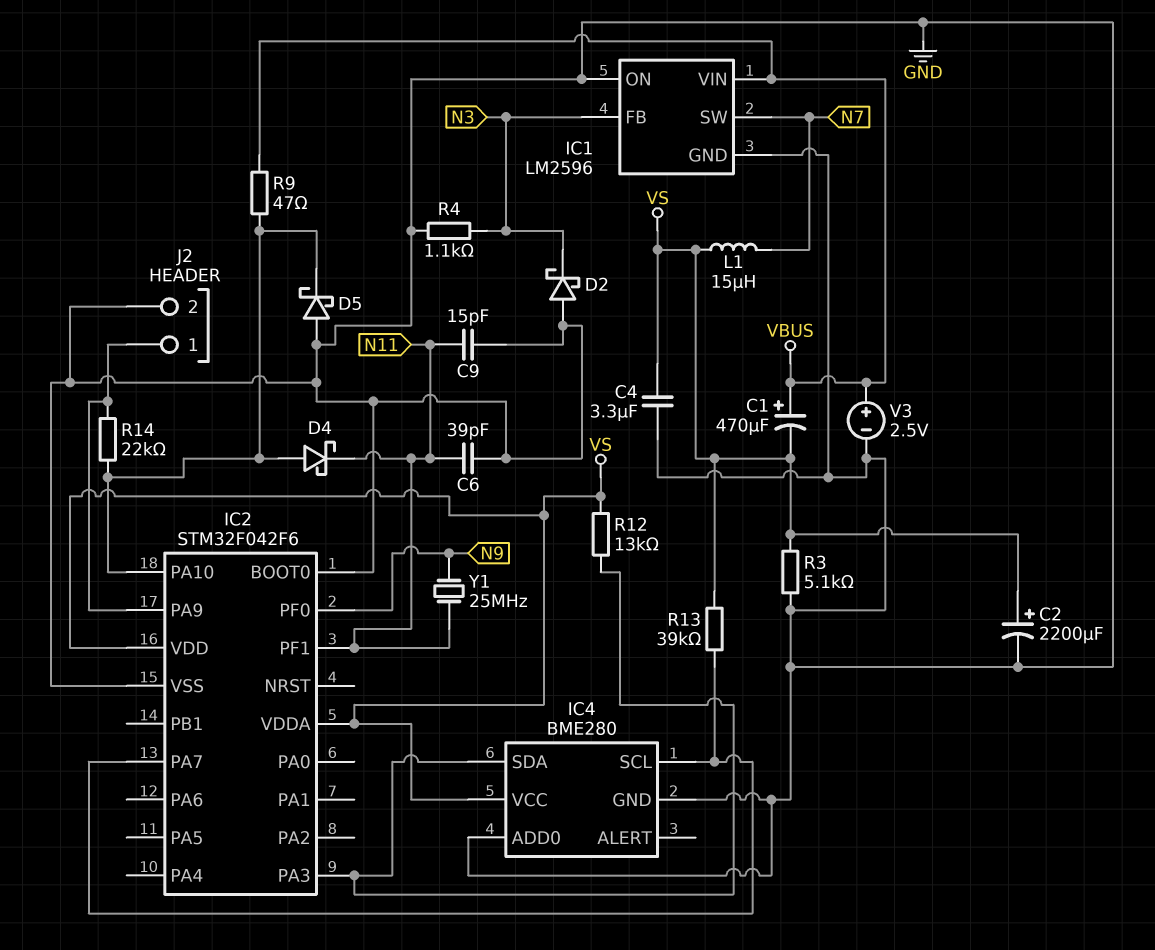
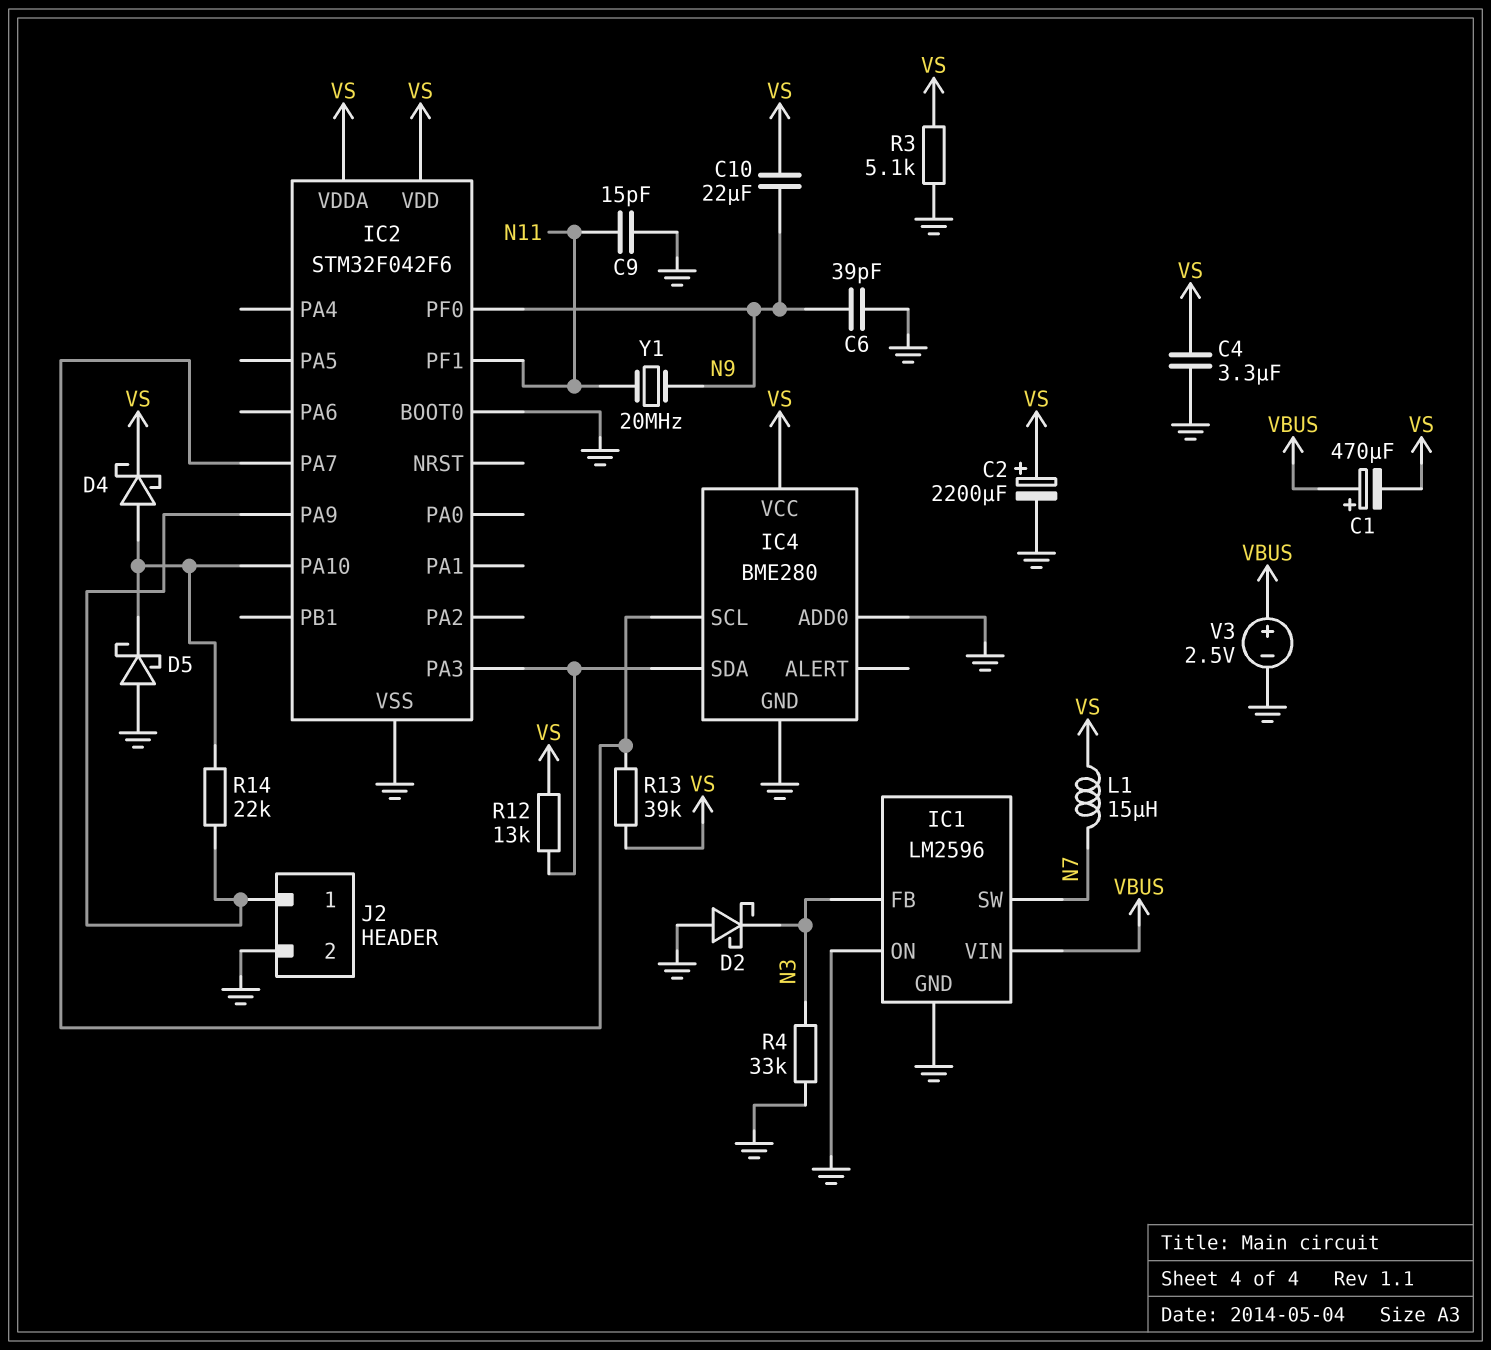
C6: 39pF (GND, N11) -> 39pF (GND, N9)
C10: none -> 22uF (N9, VS)
D4: schottky (A IC2/PA10, K N11) -> schottky (A IC2/PA10, K VS)
R4: 1.1k (GND, N3) -> 33k (GND, N3)
R9: 47 (IC2/PA10, VBUS) -> none
Y1: 25MHz (N9, N11) -> 20MHz (N9, N11)

